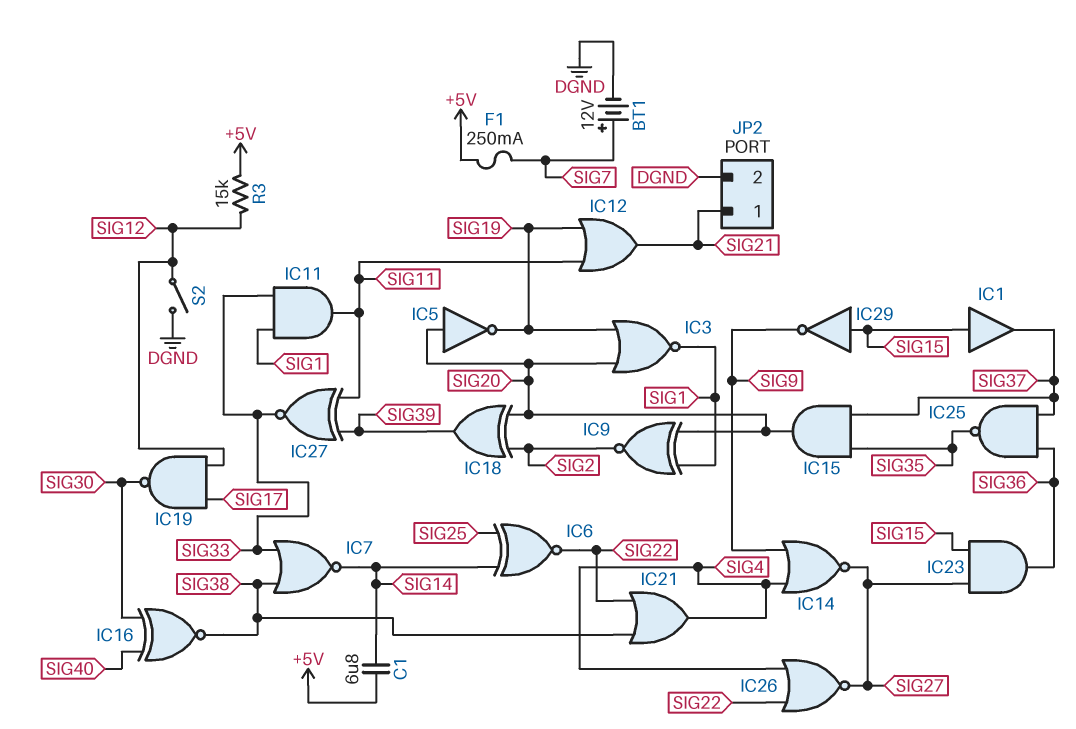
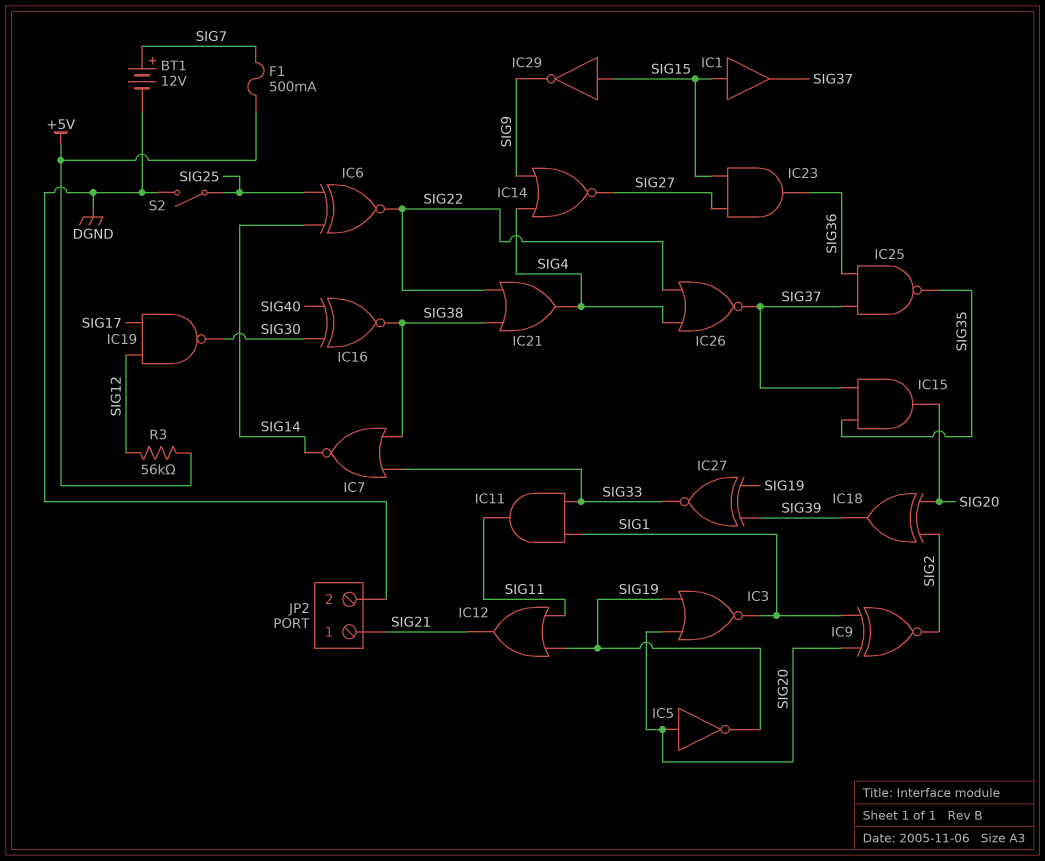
C1: 6.8uF (+5V, SIG14) -> none
F1: 250mA (+5V, SIG7) -> 500mA (+5V, SIG7)
IC26: NOR (in SIG4, in SIG22, out SIG27) -> NOR (in SIG4, in SIG22, out SIG37)
IC27: XNOR (in SIG11, in SIG39, out SIG33) -> XNOR (in SIG19, in SIG39, out SIG33)
R3: 15k (+5V, SIG12) -> 56k (+5V, SIG12)
S2: switch (DGND, SIG12) -> switch (DGND, SIG25)

